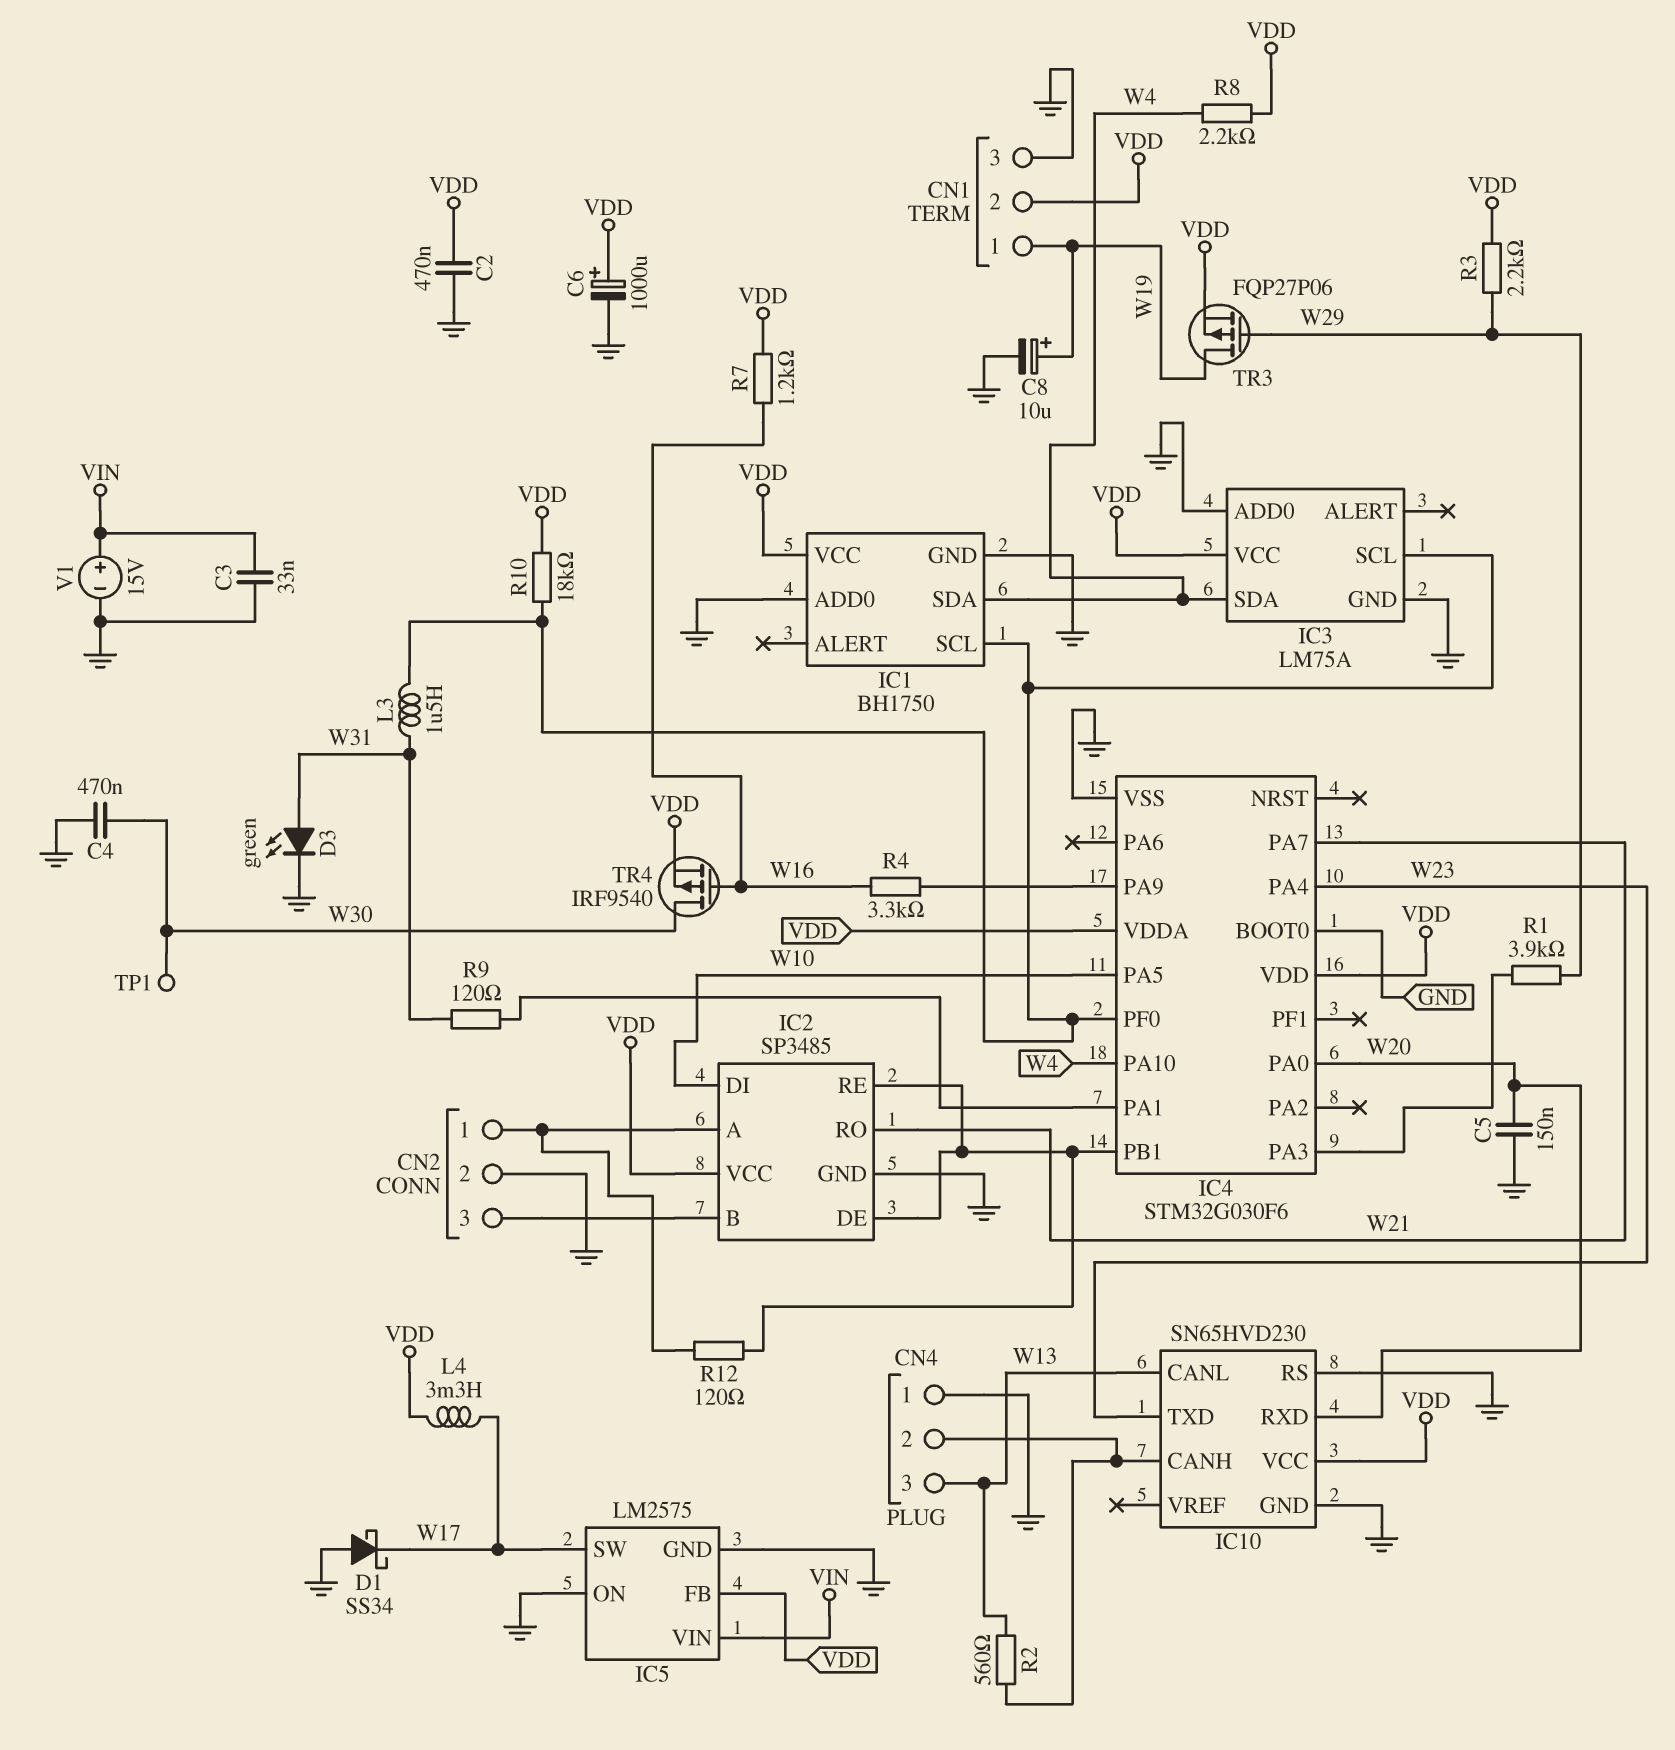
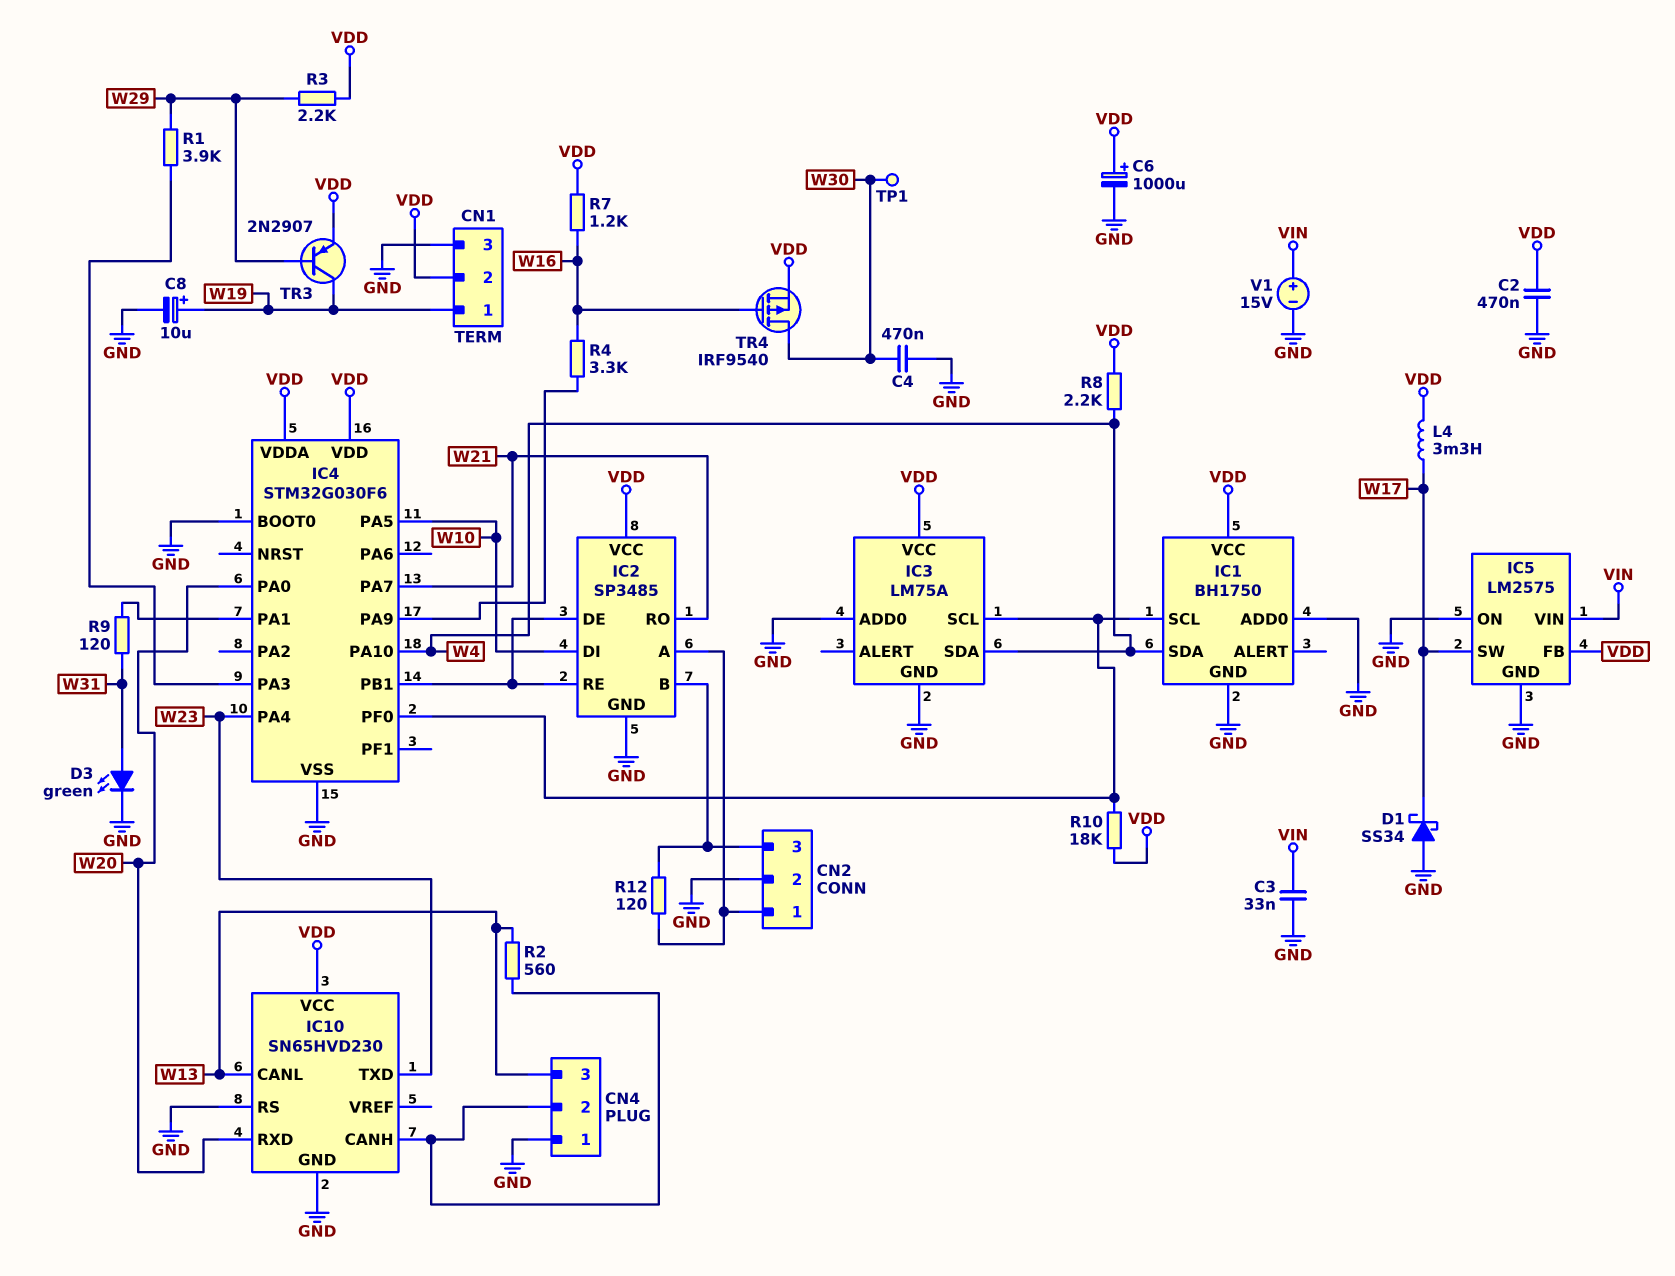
C5: 150nF (GND, W20) -> none
L3: 1.5uH (IC1/SCL, W31) -> none
R12: 120 (CN2/1, IC2/DE) -> 120 (CN2/1, CN2/3)
TR3: PMOS FQP27P06 (G W29, D W19, S VDD) -> PNP 2N2907 (B W29, C W19, E VDD)

